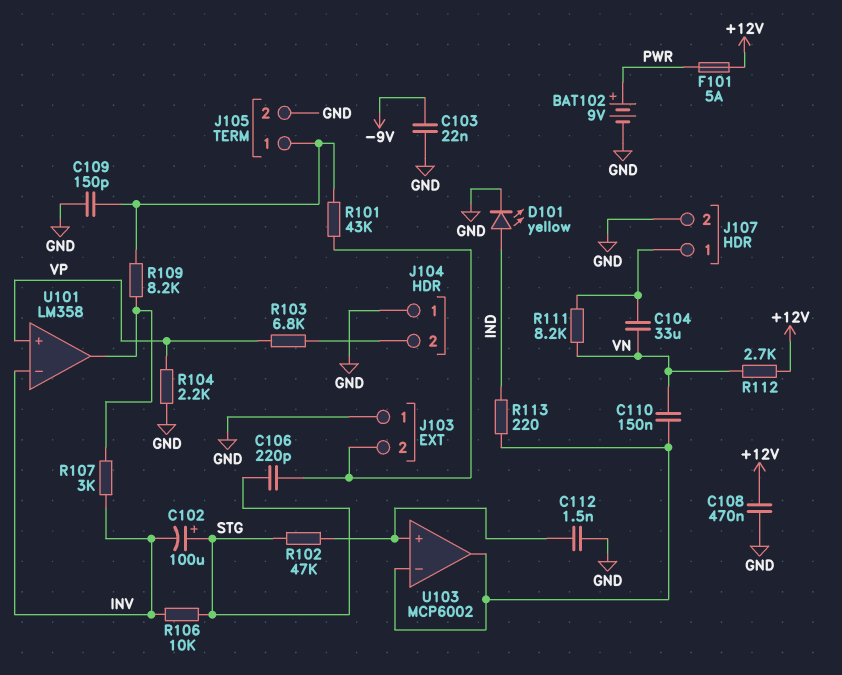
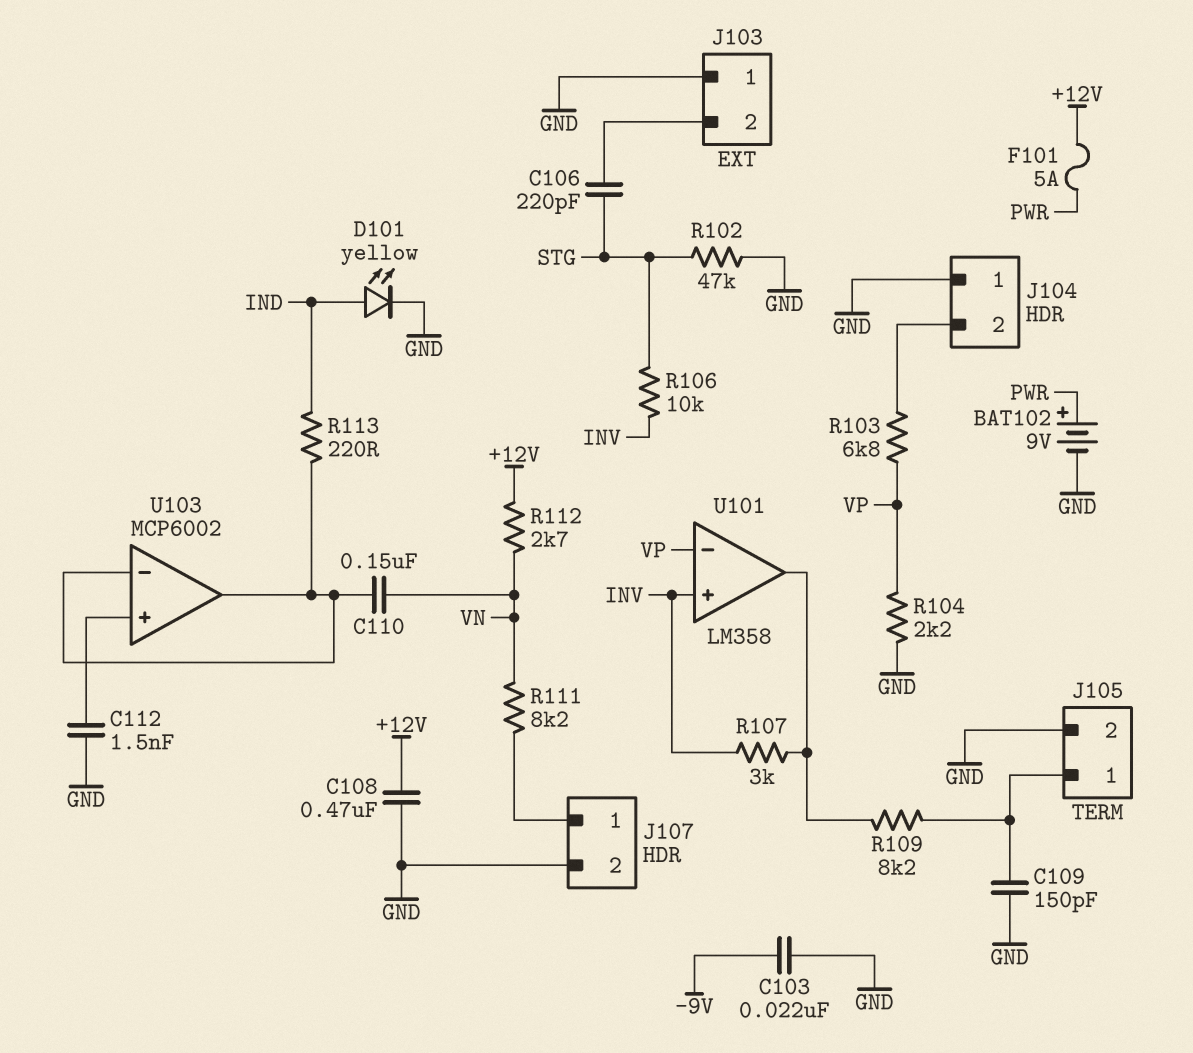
C102: 100uF (plus STG, minus INV) -> none
C104: 33uF (J107/1, VN) -> none
R101: 43k (J103/2, J105/1) -> none
R102: 47k (STG, U103/in+) -> 47k (GND, STG)
U101 pin in+: VP -> INV
U101 pin in-: INV -> VP

